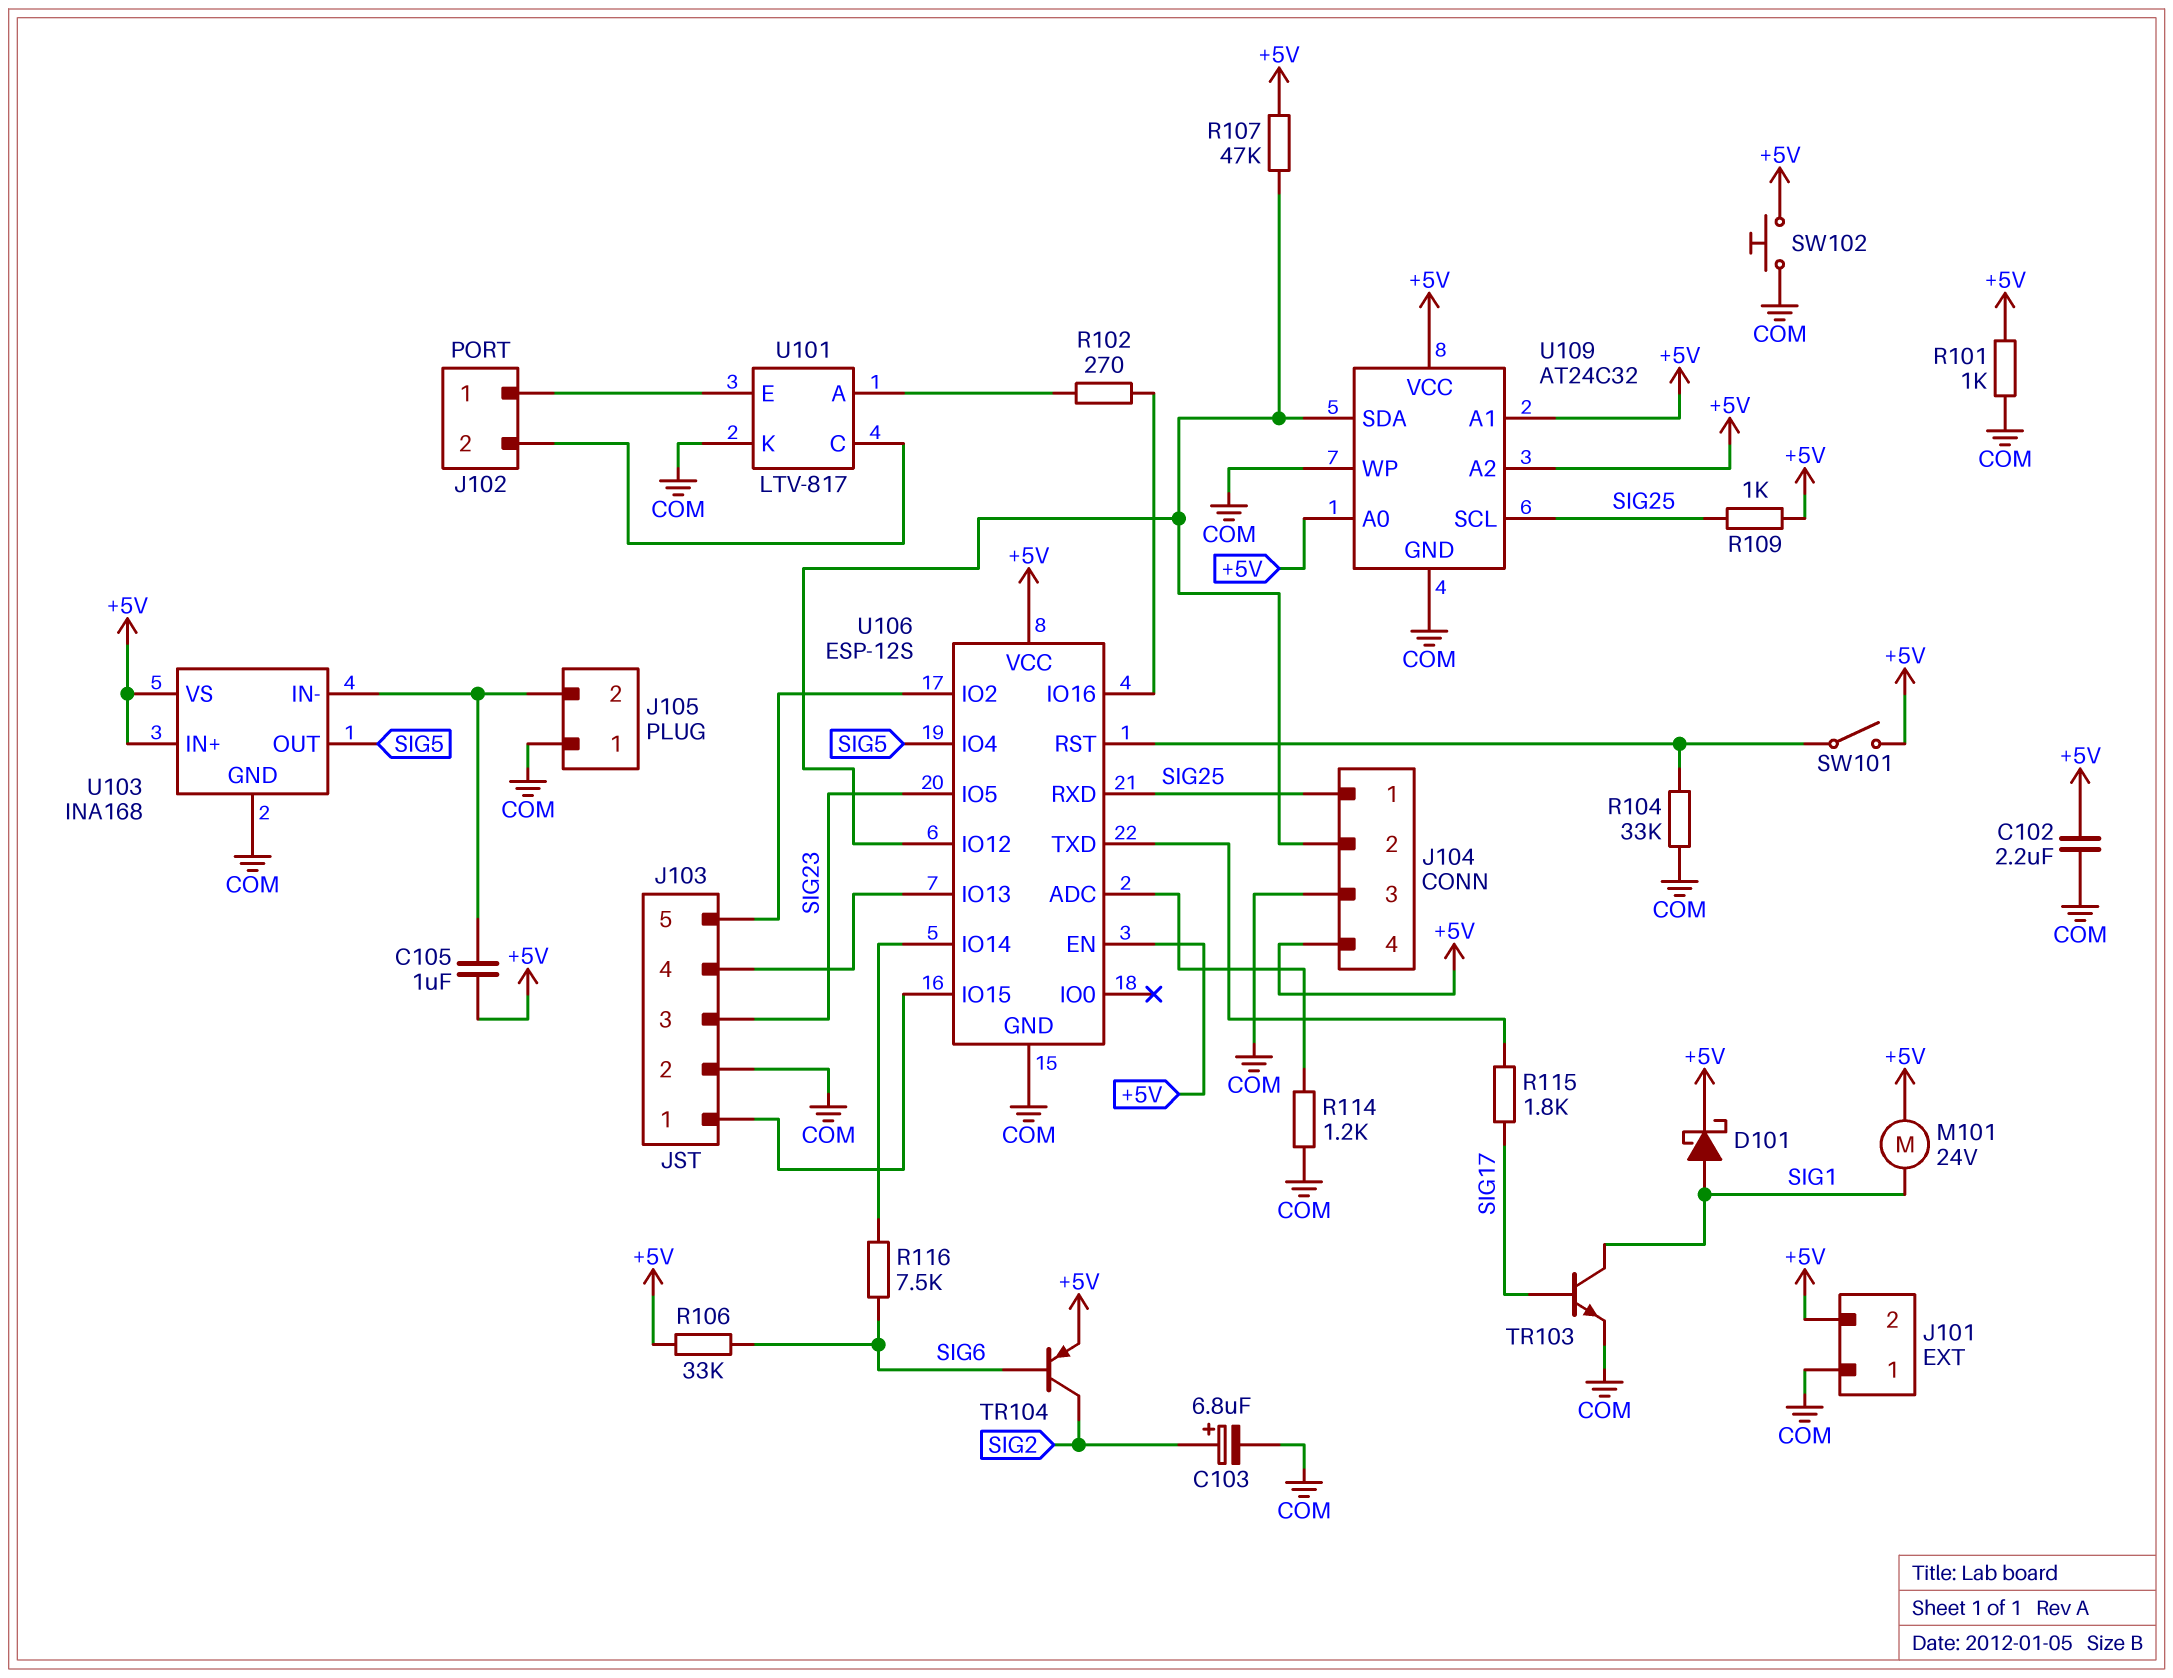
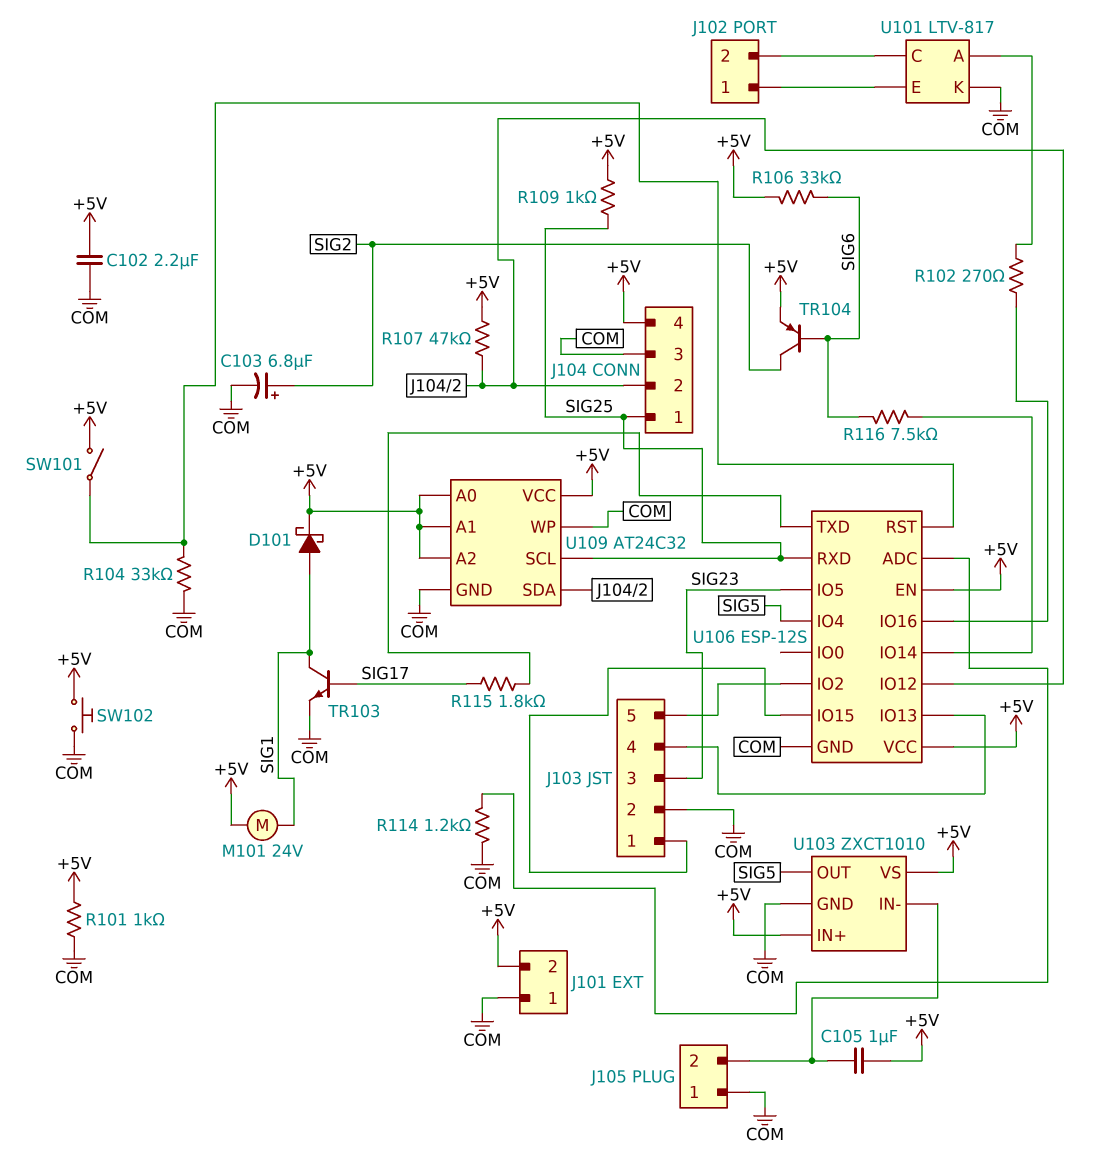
U103: INA168 -> ZXCT1010

